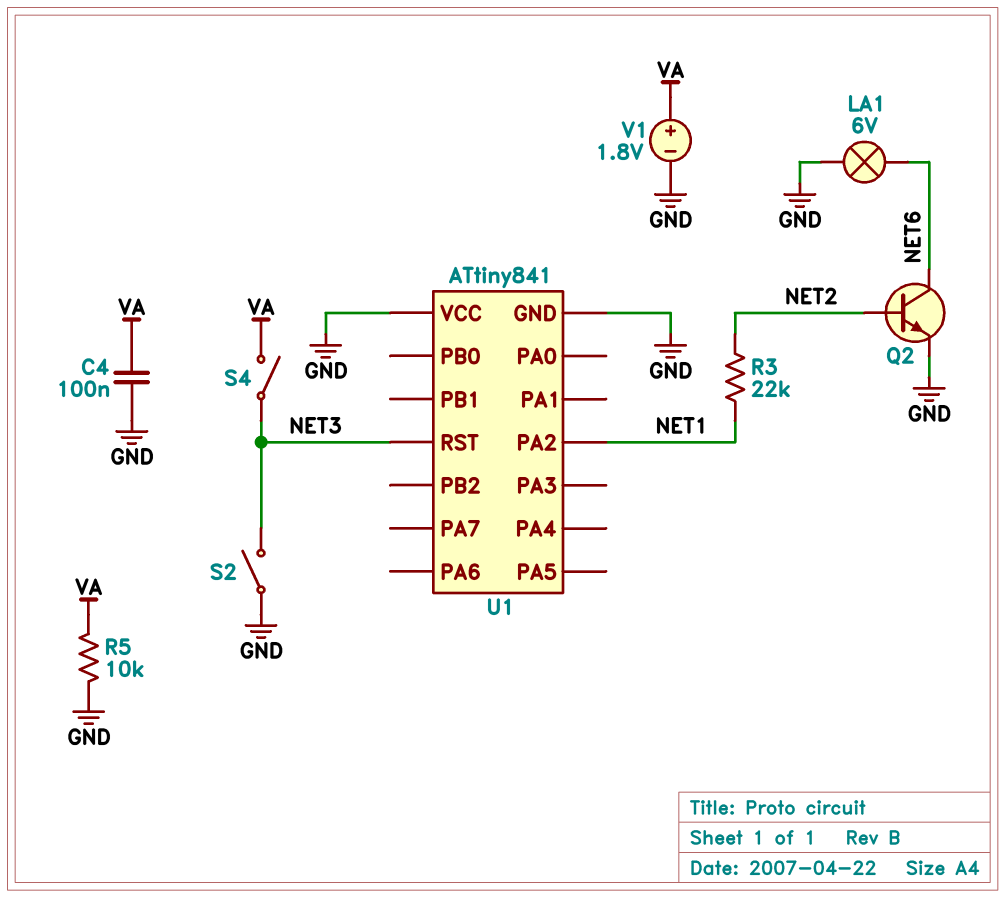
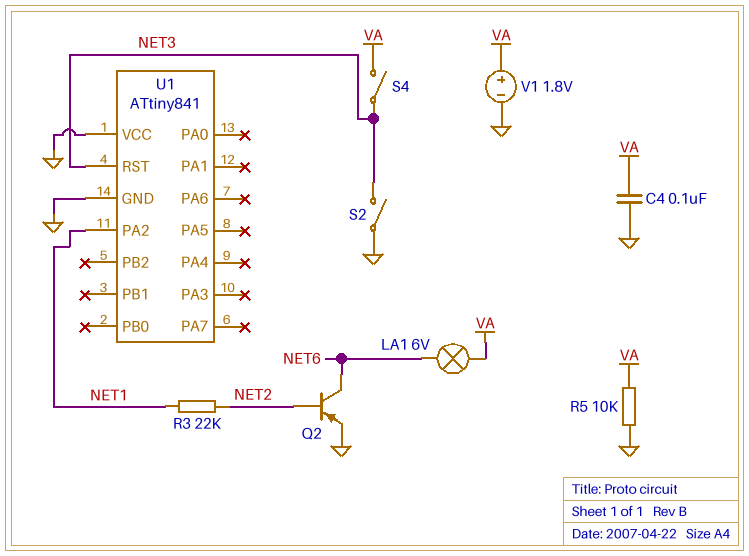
LA1: lamp 6V (GND, NET6) -> lamp 6V (NET6, VA)
Q2: NPN (B NET2, C NET6, E GND) -> PNP (B NET2, C NET6, E GND)

